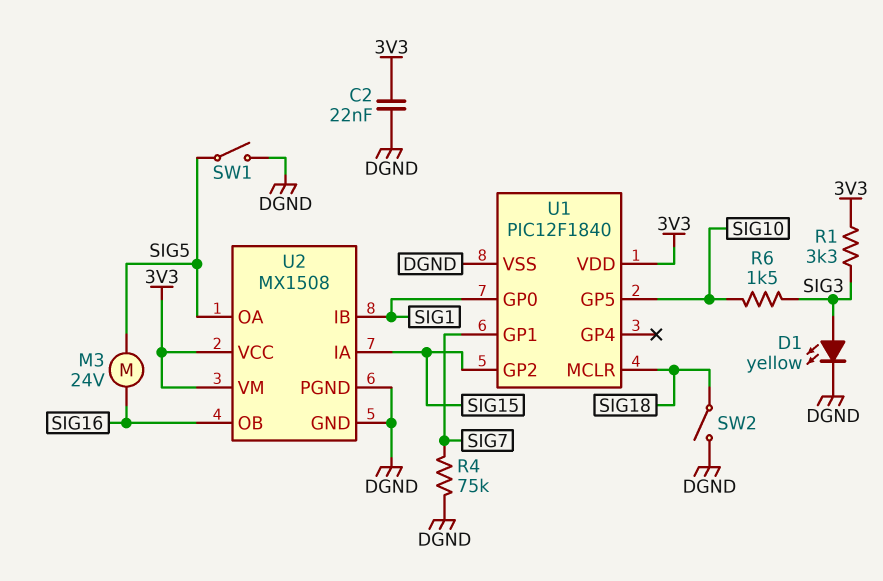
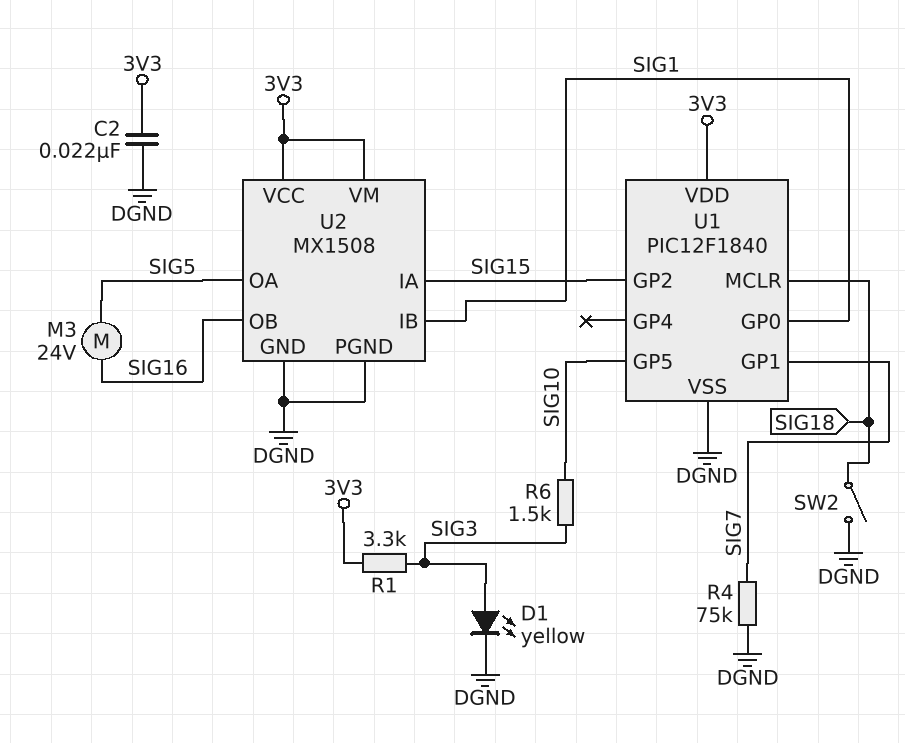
SW1: switch (DGND, SIG5) -> none

